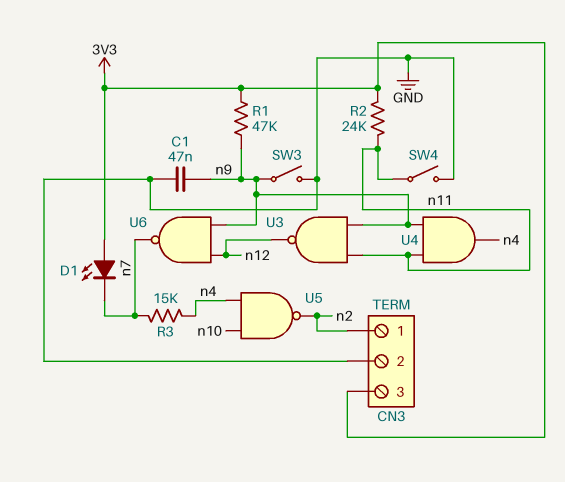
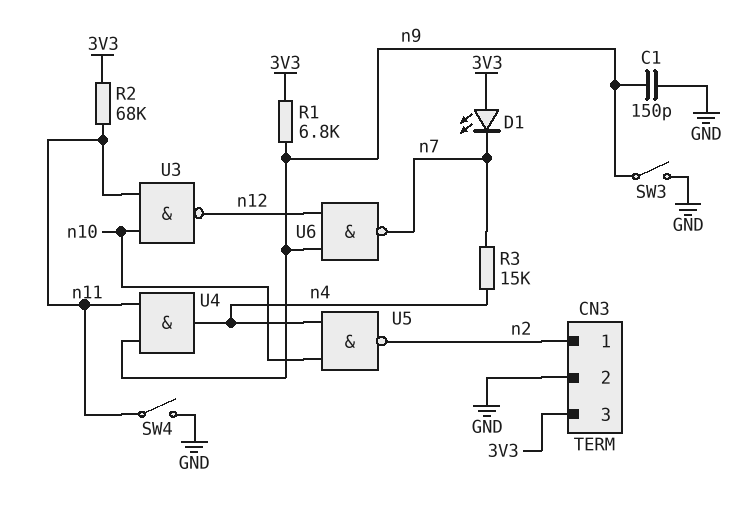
C1: 47nF (GND, n9) -> 150pF (GND, n9)
R1: 47k (3V3, n9) -> 6.8k (3V3, n9)
R2: 24k (3V3, n11) -> 68k (3V3, n11)
U3: NAND (in n9, in n11, out n12) -> NAND (in n10, in n11, out n12)

